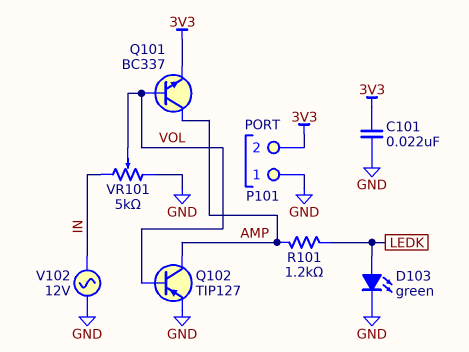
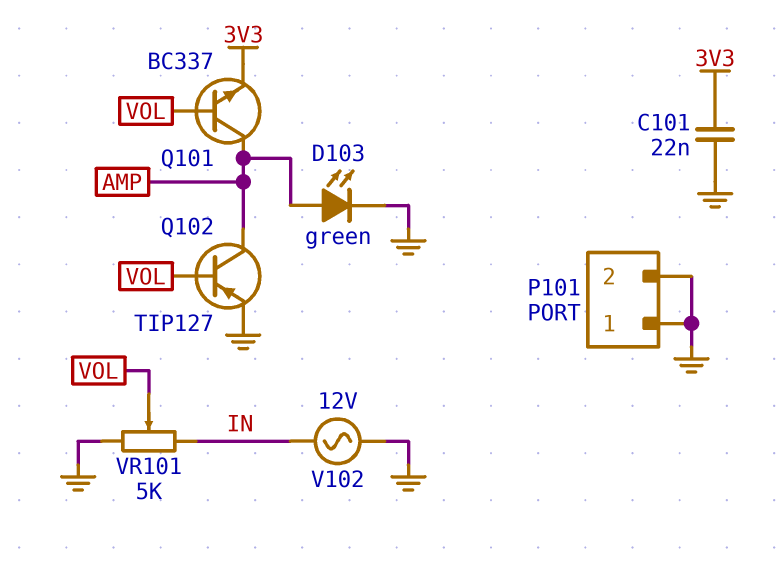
D103: LED green (A LEDK, K GND) -> LED green (A AMP, K GND)
P101 pin 2: 3V3 -> GND
R101: 1.2k (AMP, LEDK) -> none

